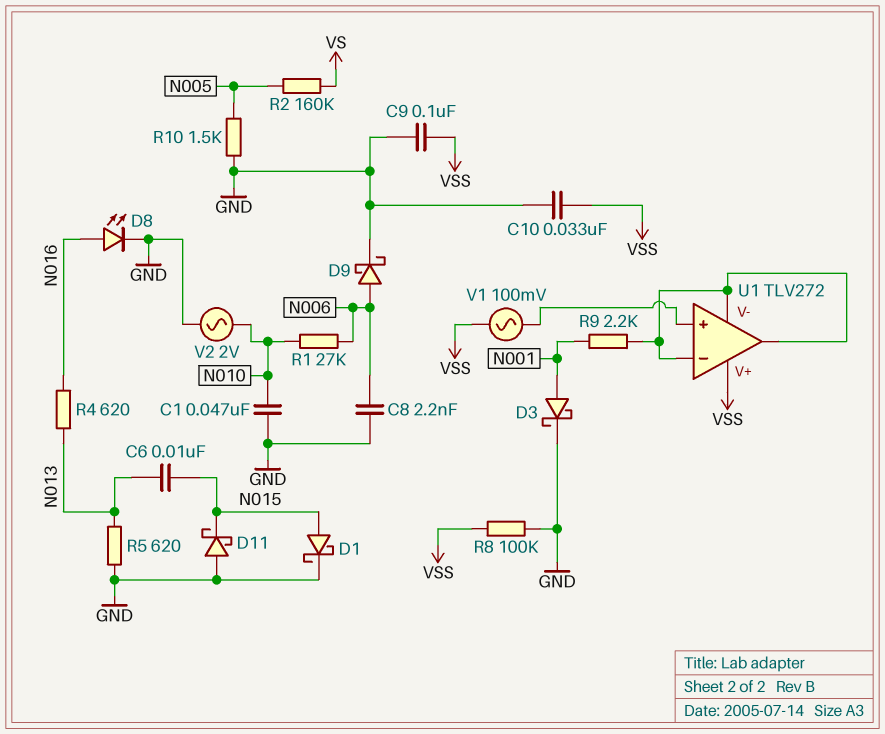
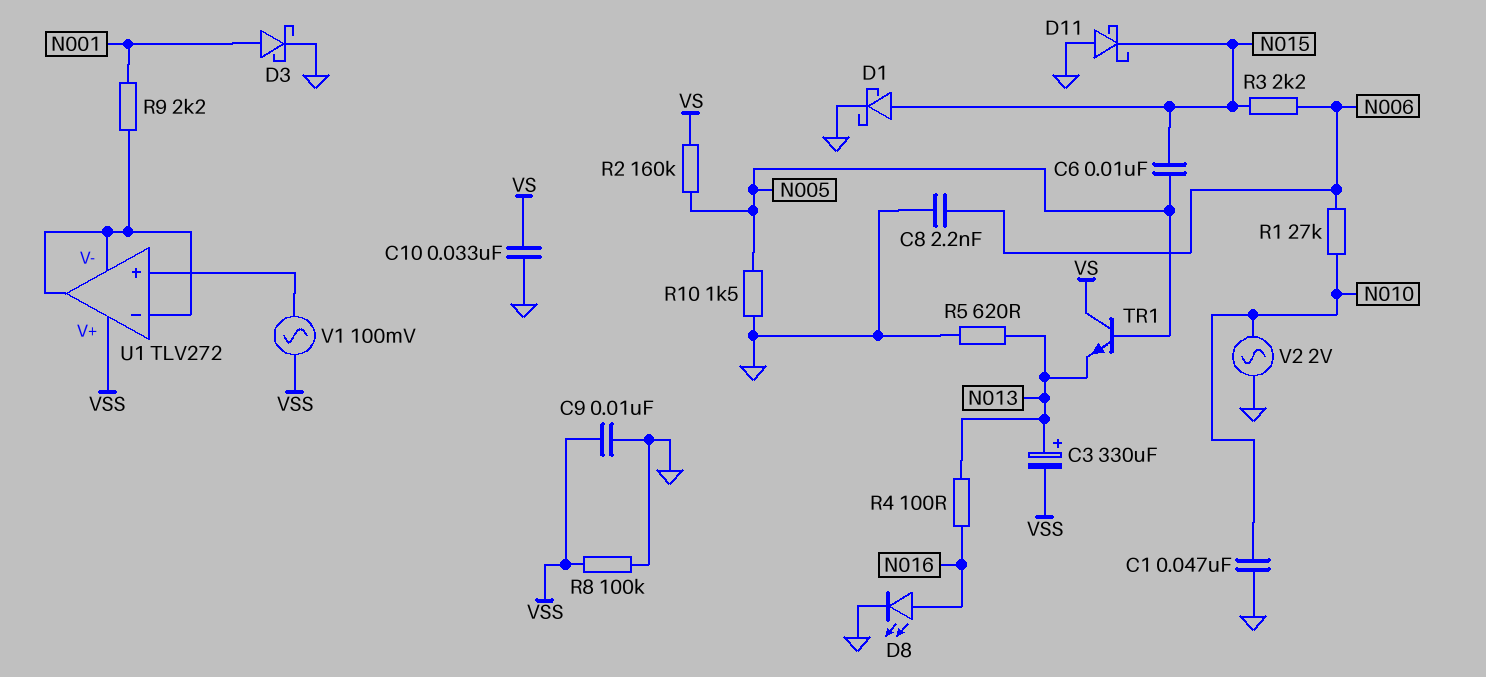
C3: none -> 330uF (plus N013, minus VSS)
C6: 10nF (N013, N015) -> 10nF (N005, N015)
C9: 100nF (GND, VSS) -> 10nF (GND, VSS)
C10: 33nF (GND, VSS) -> 33nF (GND, VS)
D9: schottky (A N006, K GND) -> none
R3: none -> 2.2k (N006, N015)
R4: 620 (N013, N016) -> 100 (N013, N016)
TR1: none -> NPN (B N005, C VS, E N013)

